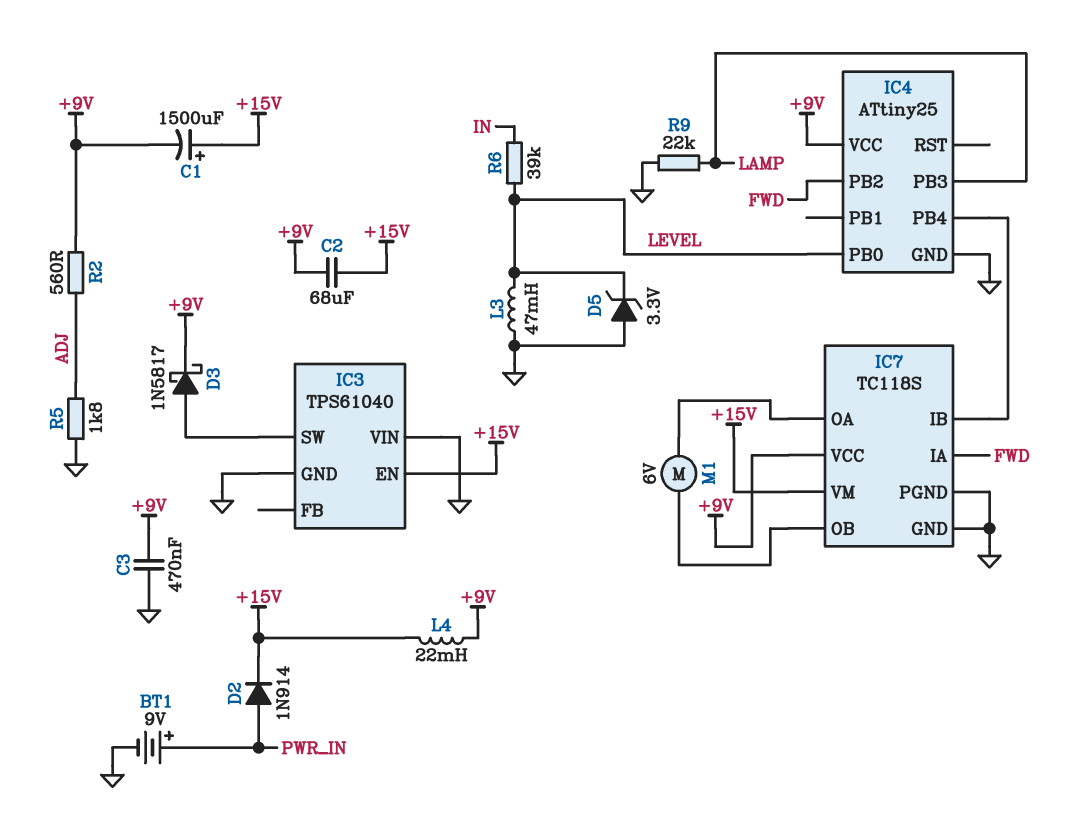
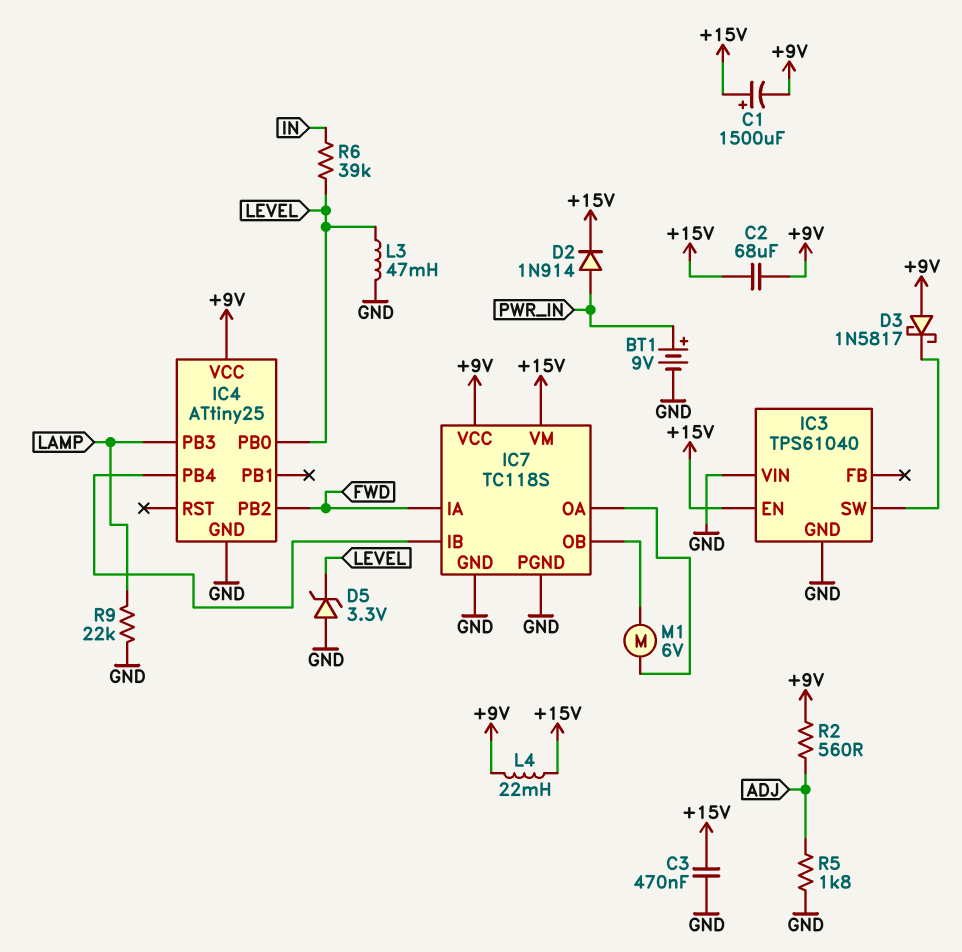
C3: 470nF (+9V, GND) -> 470nF (+15V, GND)
D3: schottky 1N5817 (A IC3/SW, K +9V) -> schottky 1N5817 (A +9V, K IC3/SW)

